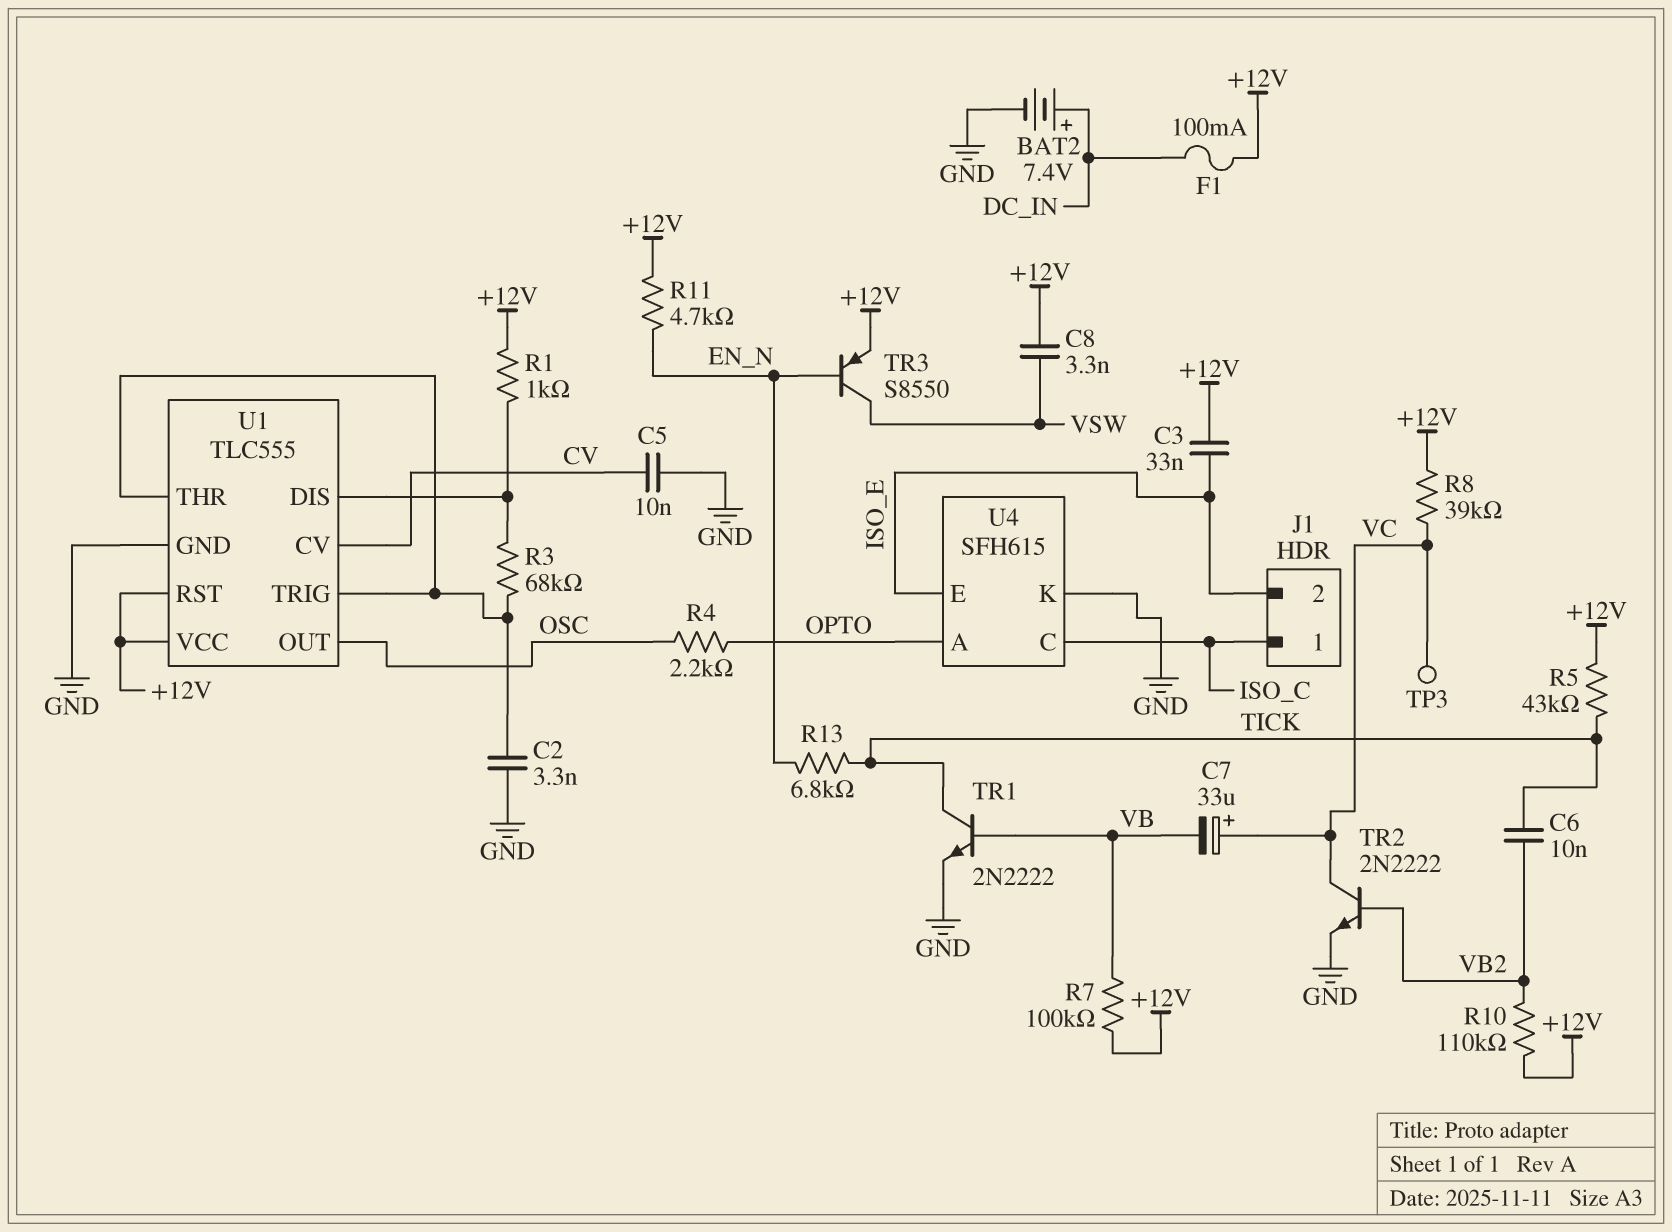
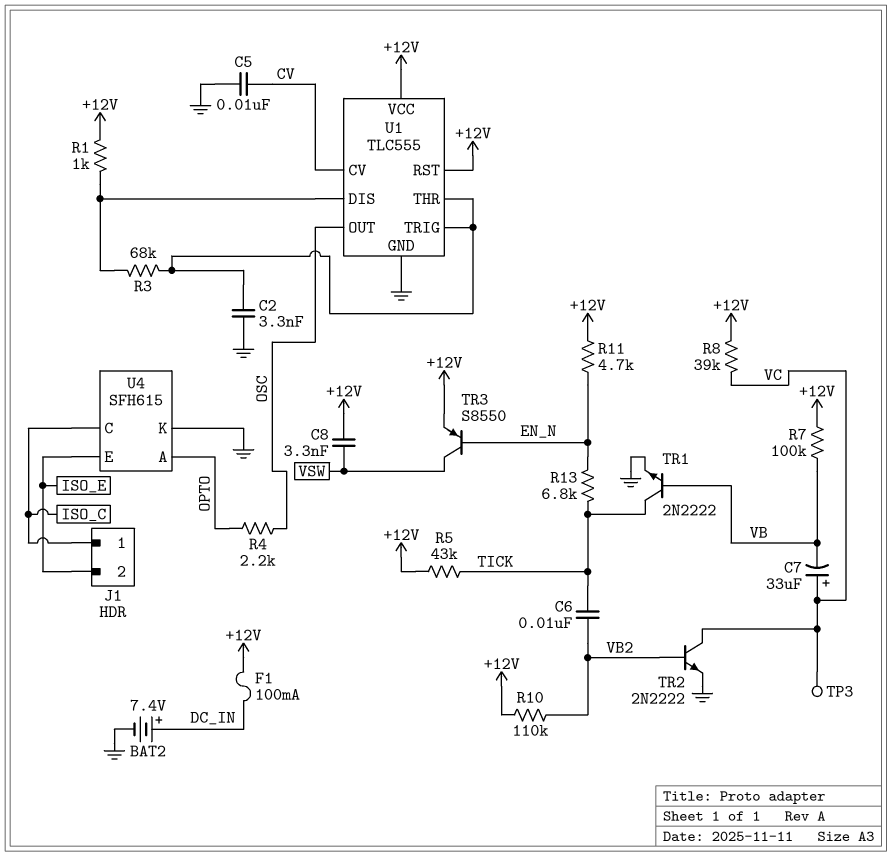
C3: 33nF (+12V, ISO_E) -> none

